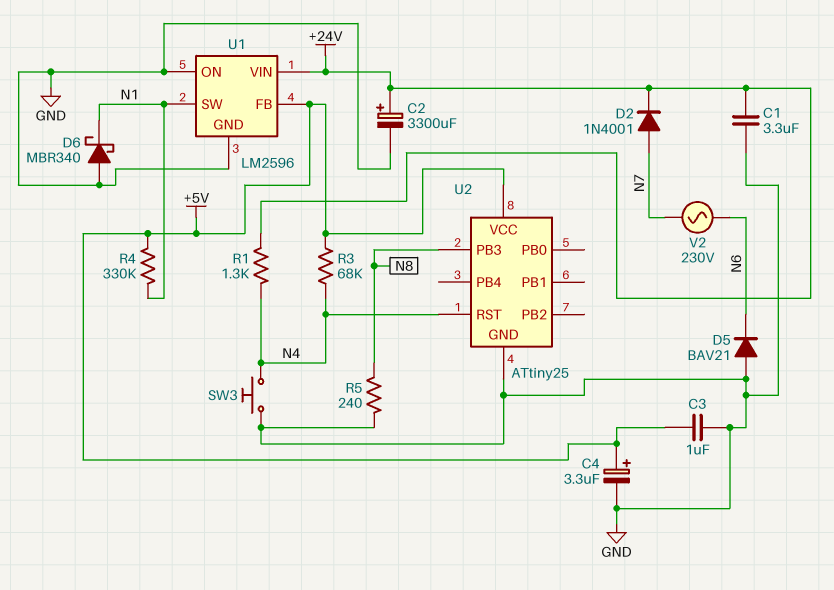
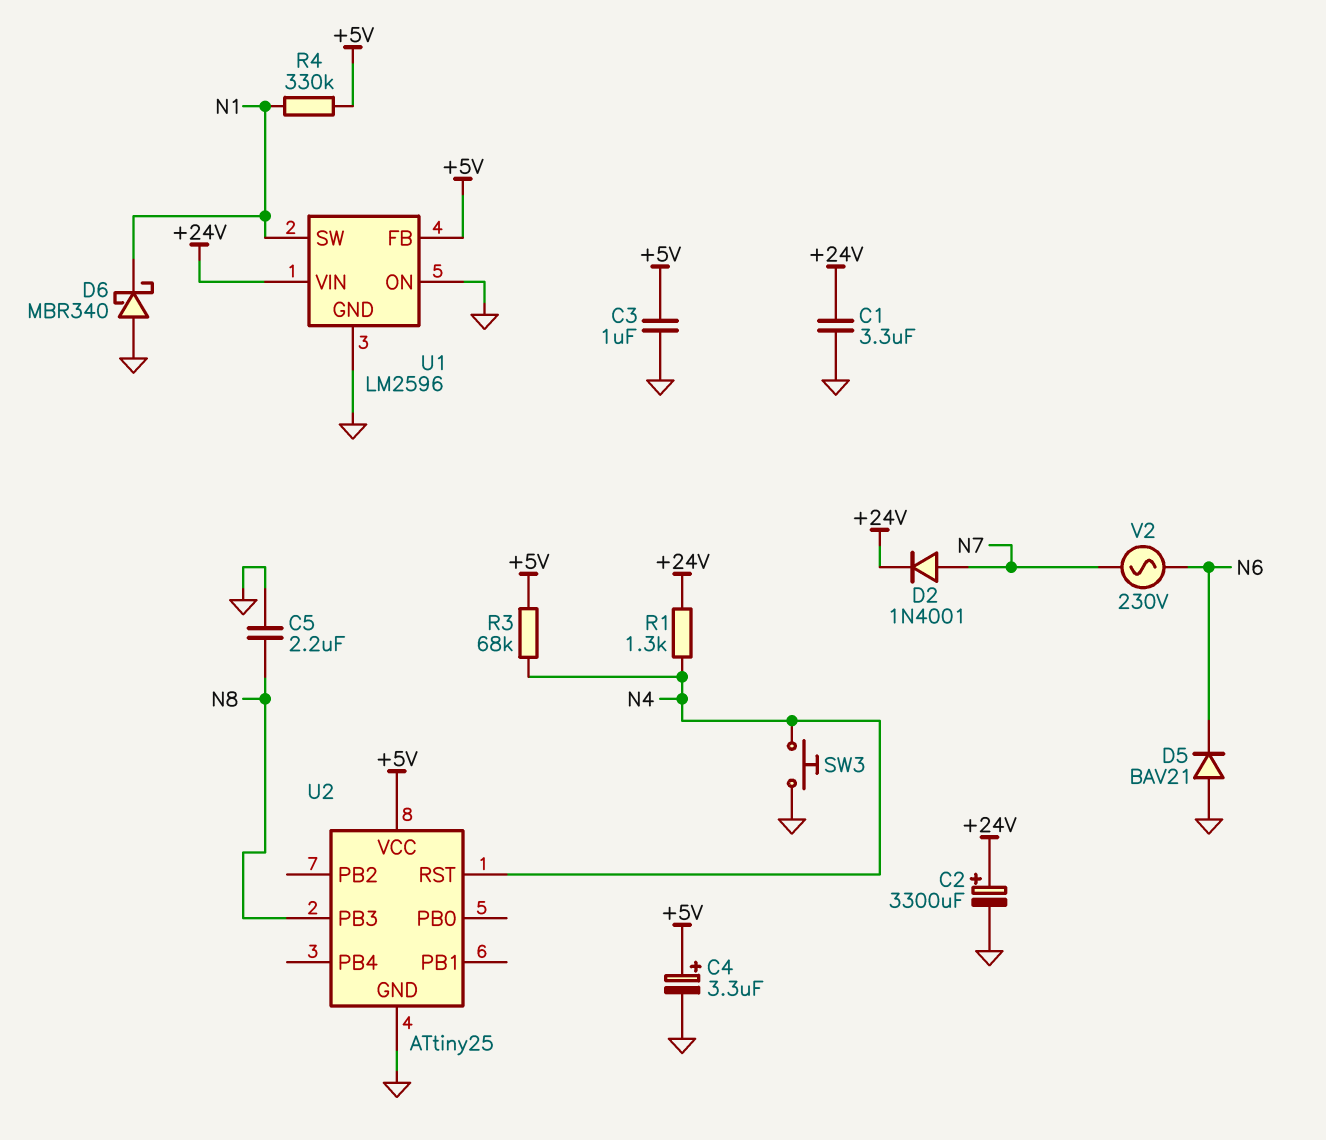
C5: none -> 2.2uF (GND, N8)
R5: 240 (GND, N8) -> none

